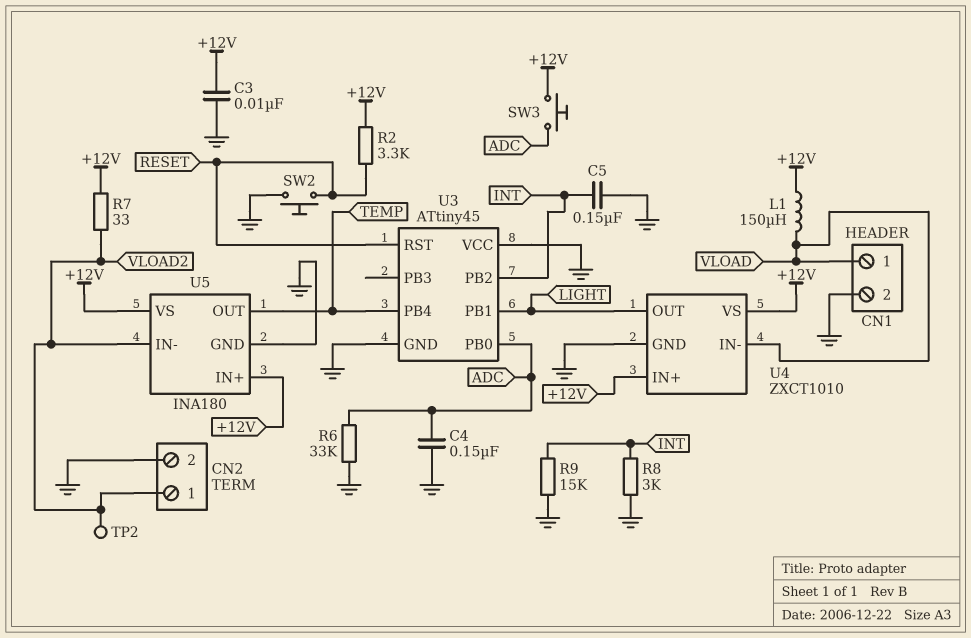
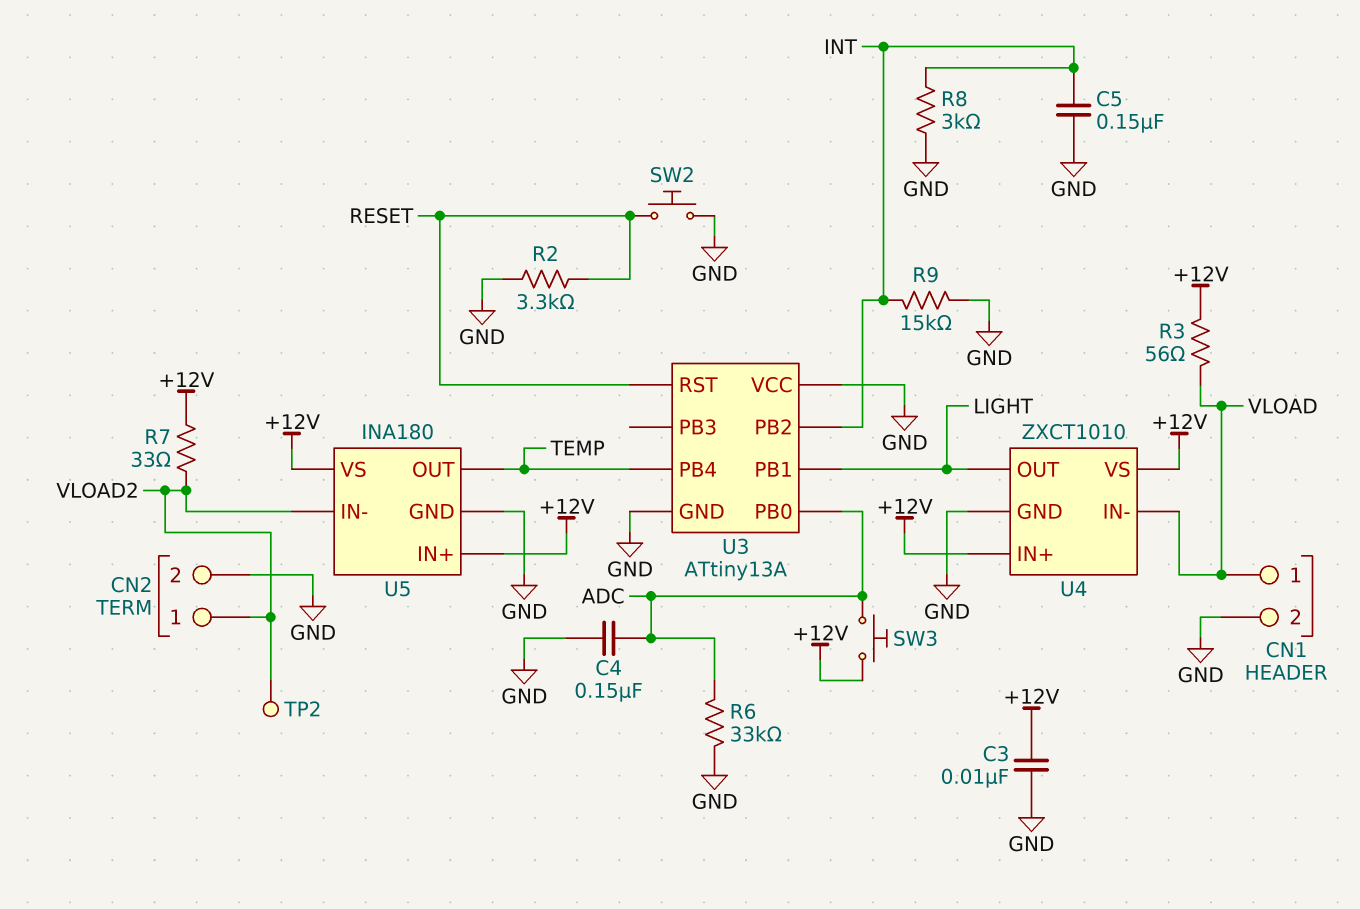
L1: 150uH (+12V, VLOAD) -> none
R2: 3.3k (+12V, RESET) -> 3.3k (GND, RESET)
R3: none -> 56 (+12V, VLOAD)
U3: ATtiny45 -> ATtiny13A

